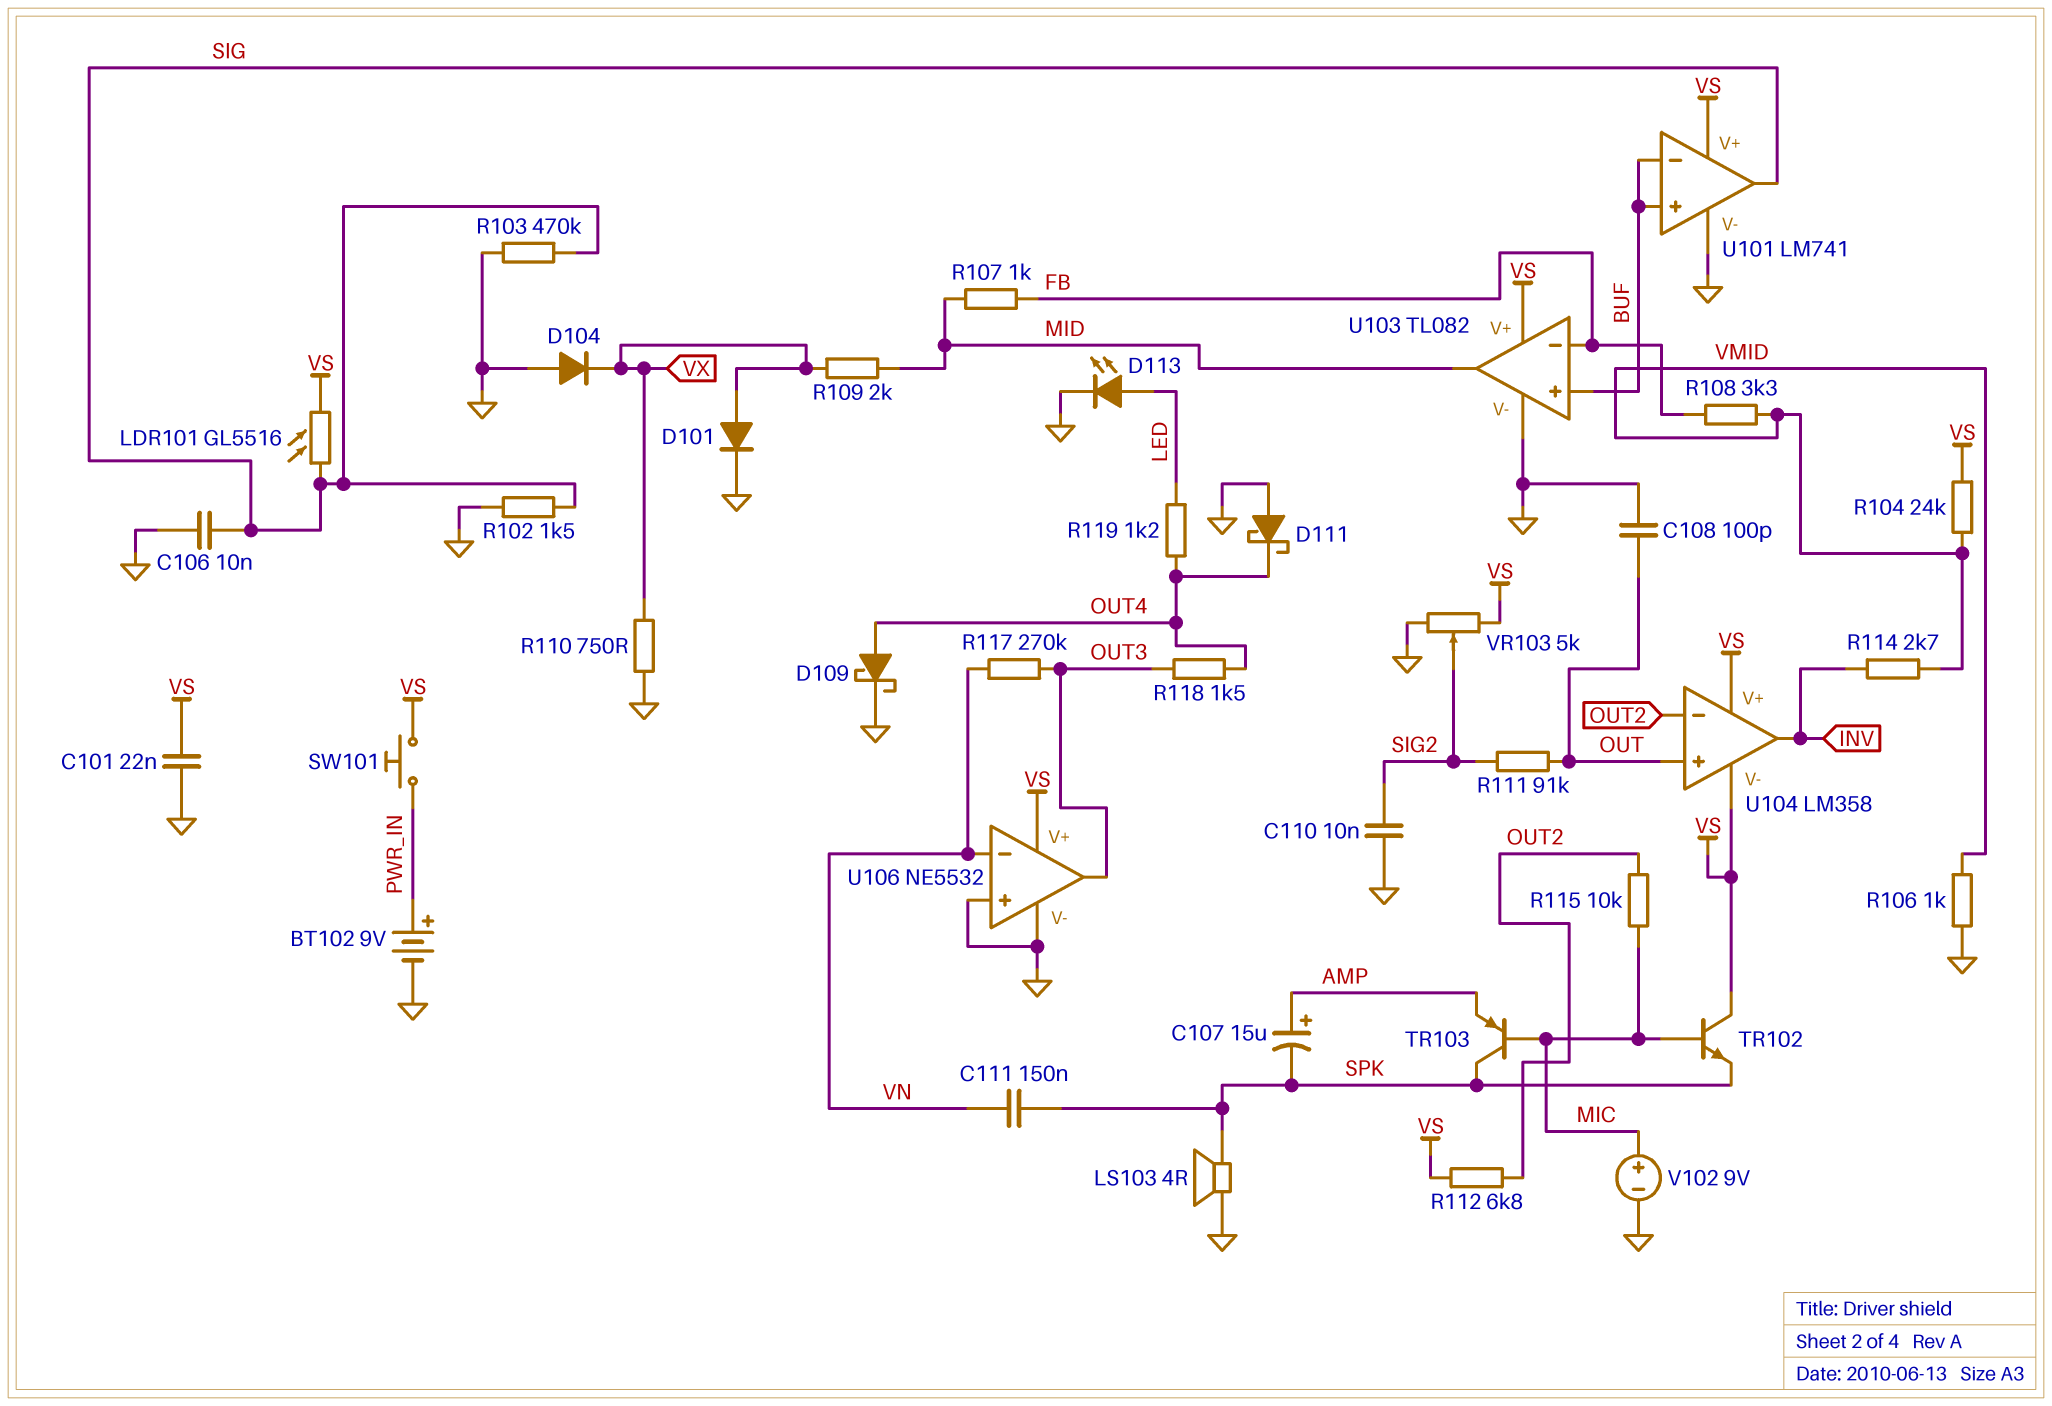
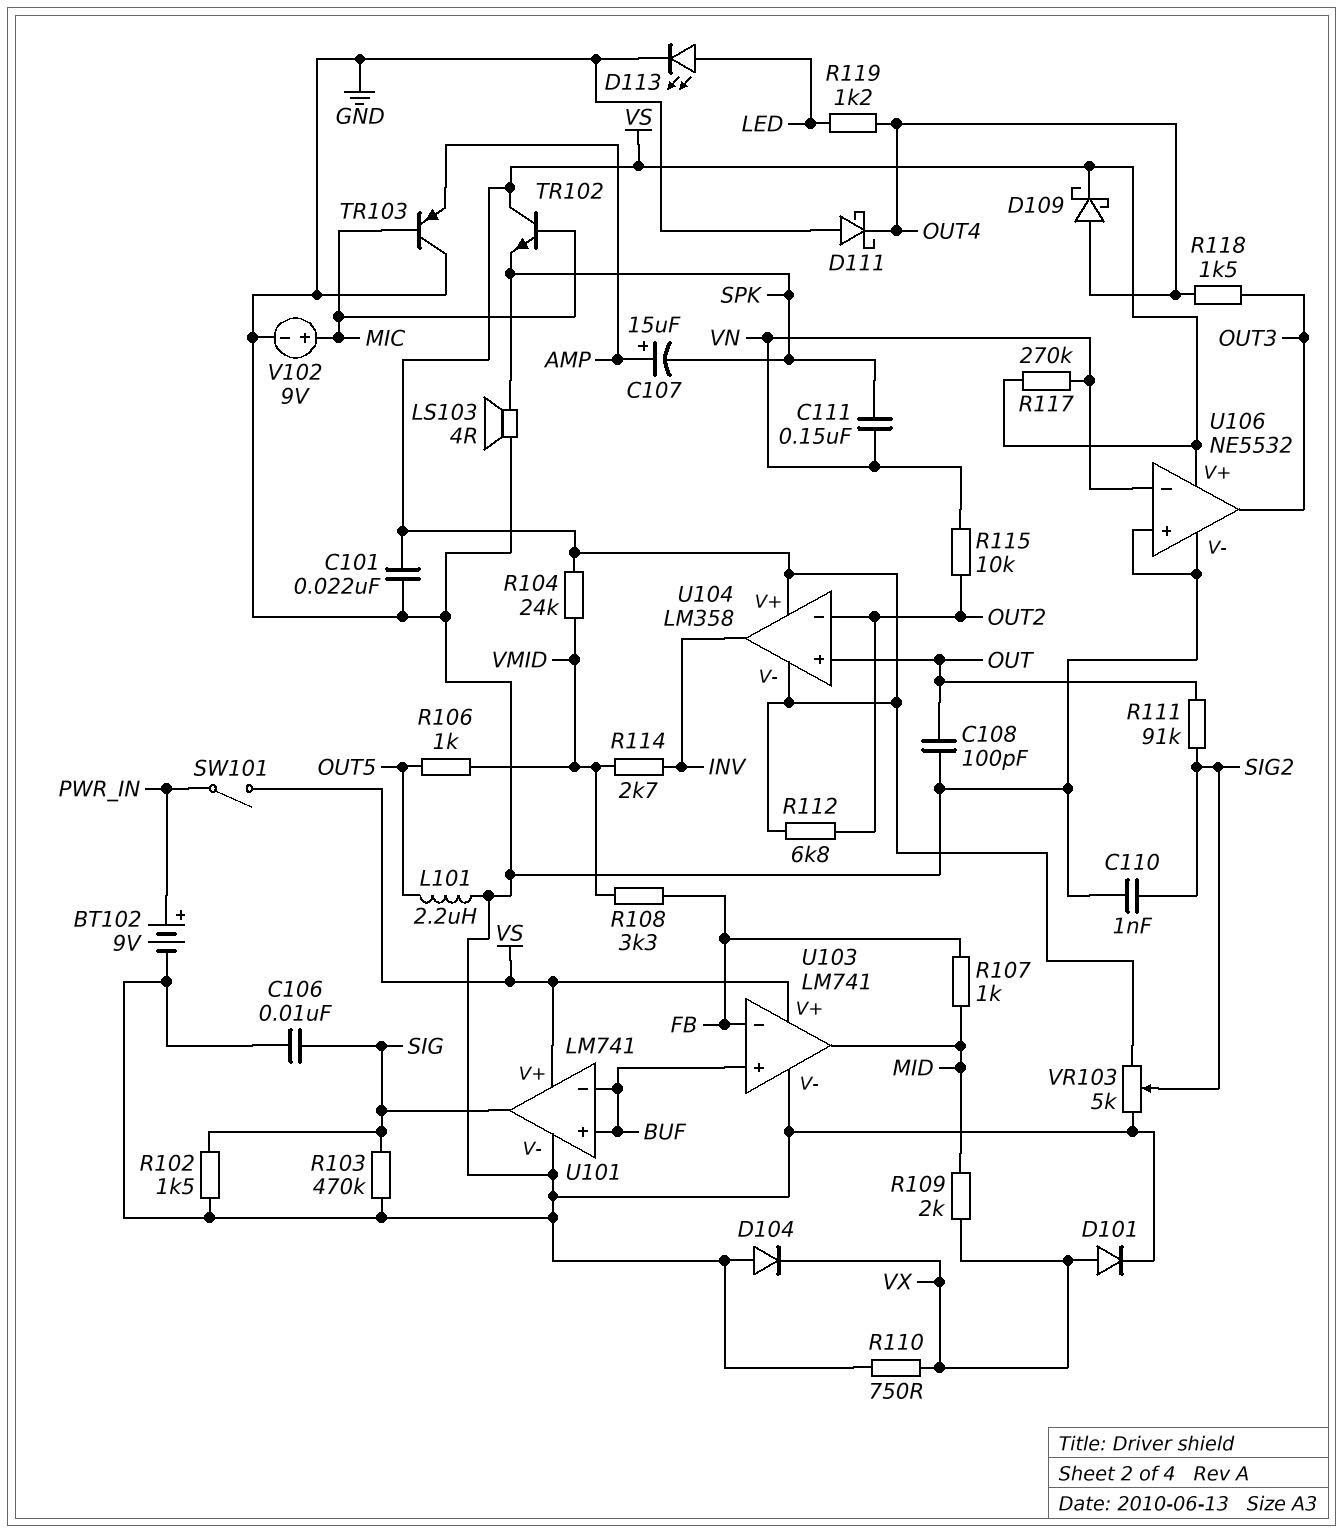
C110: 10nF (GND, SIG2) -> 1nF (GND, SIG2)
D109: schottky (A OUT4, K GND) -> schottky (A OUT4, K VS)
L101: none -> 2.2uH (GND, OUT5)
LDR101: GL5516 (SIG, VS) -> none
R106: 1k (GND, VMID) -> 1k (OUT5, VMID)
R115: 10k (MIC, OUT2) -> 10k (OUT2, VN)
R117: 270k (OUT3, VN) -> 270k (VN, VS)
SW101: button (PWR_IN, VS) -> switch (PWR_IN, VS)
TR103: PNP (B MIC, C SPK, E AMP) -> PNP (B MIC, C GND, E AMP)
U103: TL082 -> LM741

